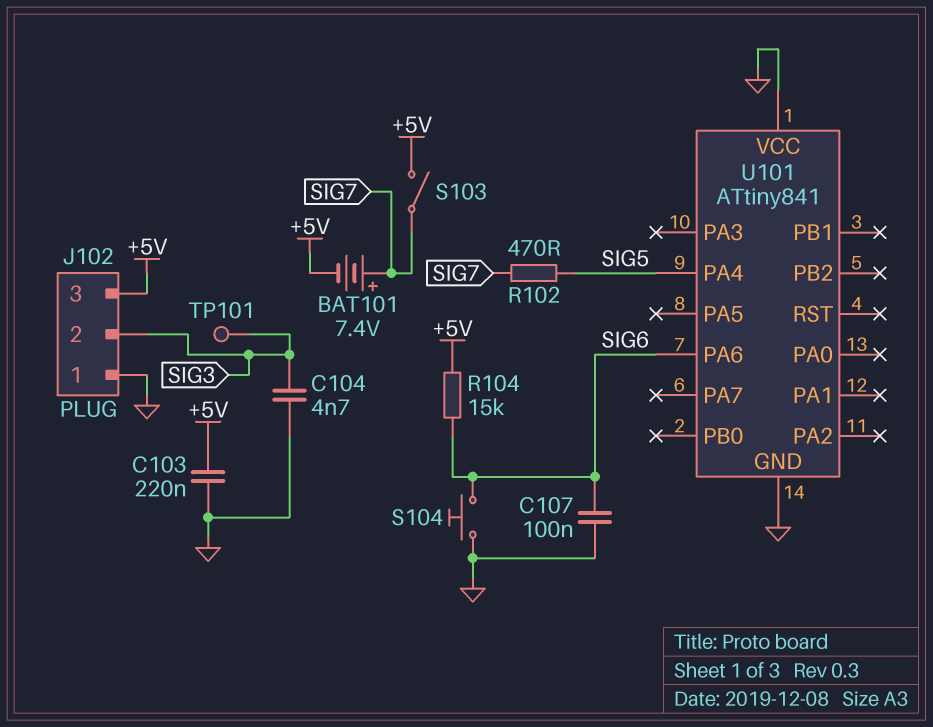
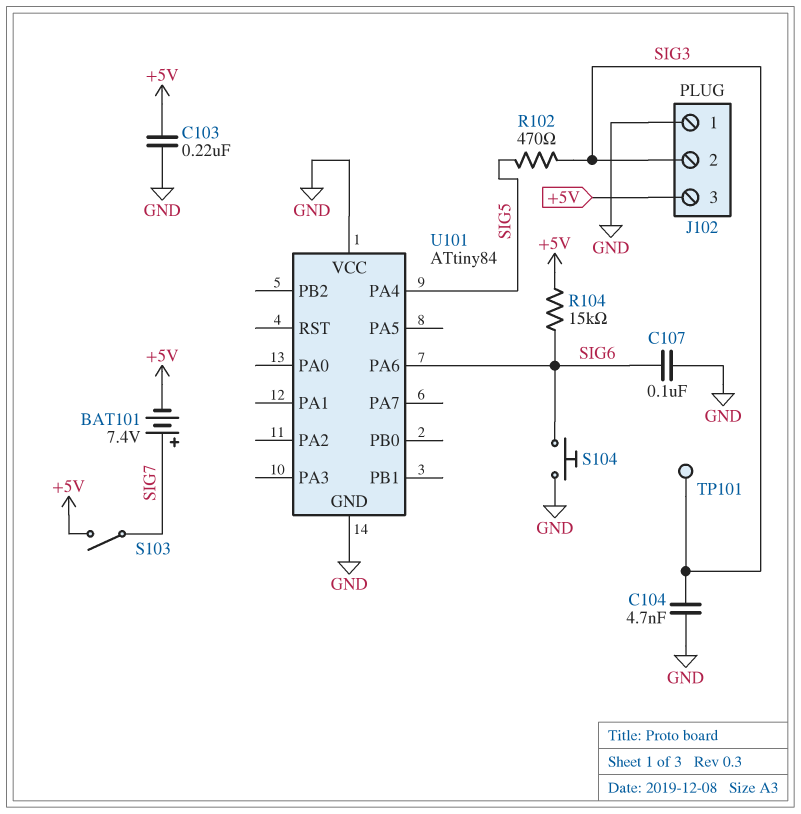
R102: 470 (SIG5, SIG7) -> 470 (SIG3, SIG5)
U101: ATtiny841 -> ATtiny84

